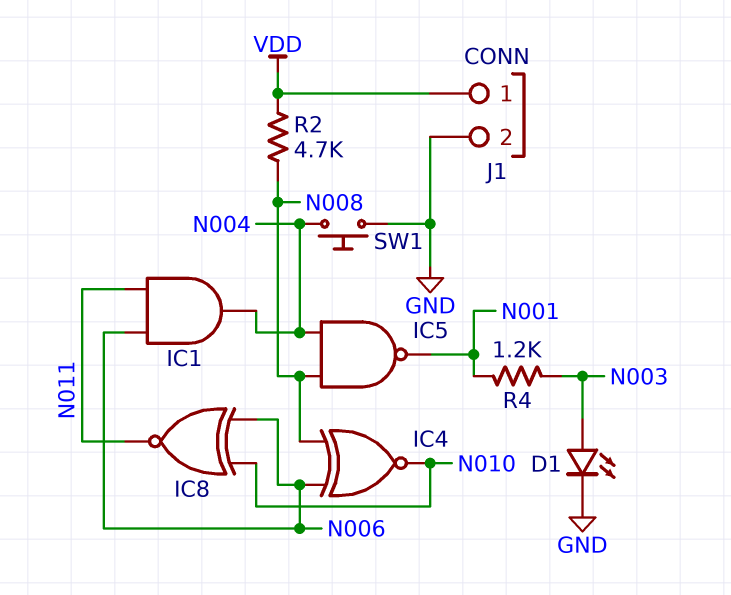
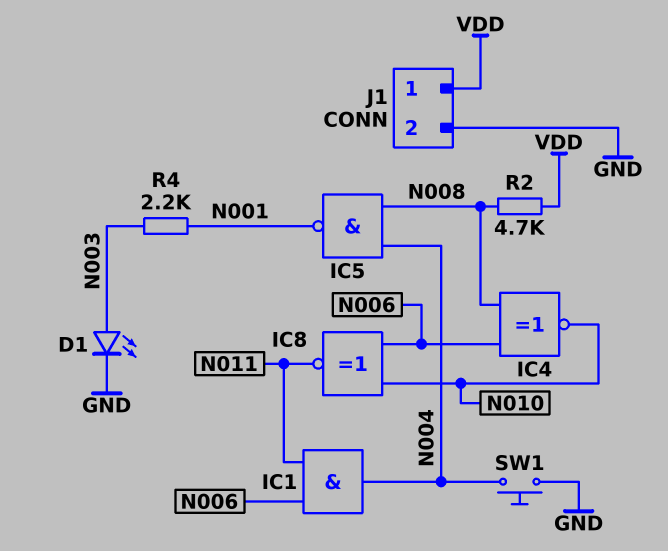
R4: 1.2k (N001, N003) -> 2.2k (N001, N003)

